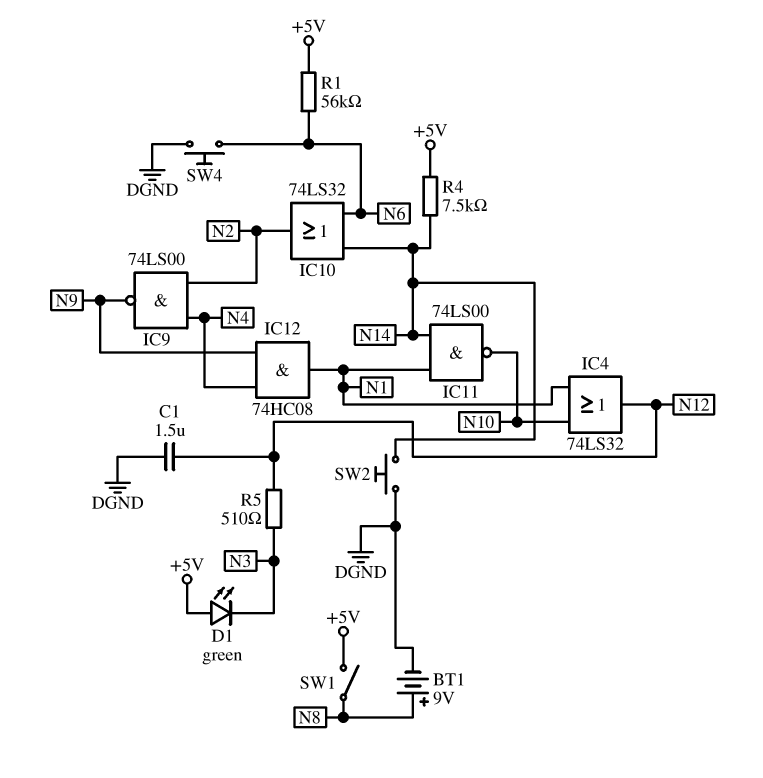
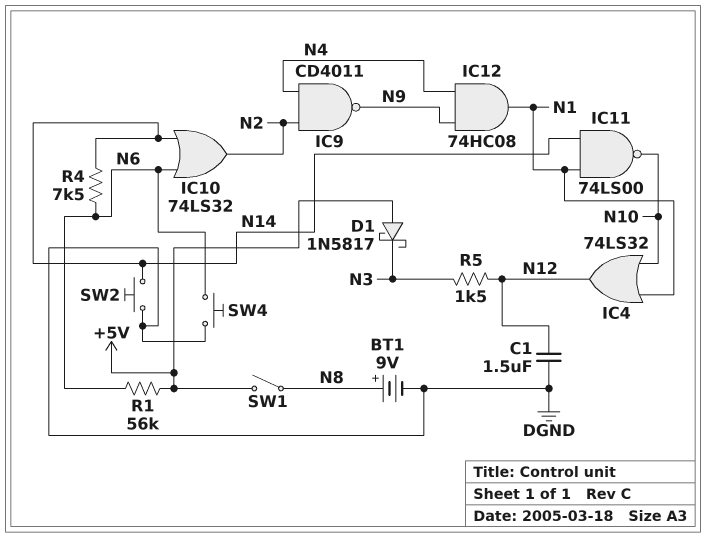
D1: LED green (A +5V, K N3) -> schottky 1N5817 (A +5V, K N3)
IC9: NAND 74LS00 (in N2, in N4, out N9) -> NAND CD4011 (in N2, in N4, out N9)
R4: 7.5k (+5V, N14) -> 7.5k (N6, N14)
R5: 510 (N3, N12) -> 1.5k (N3, N12)

